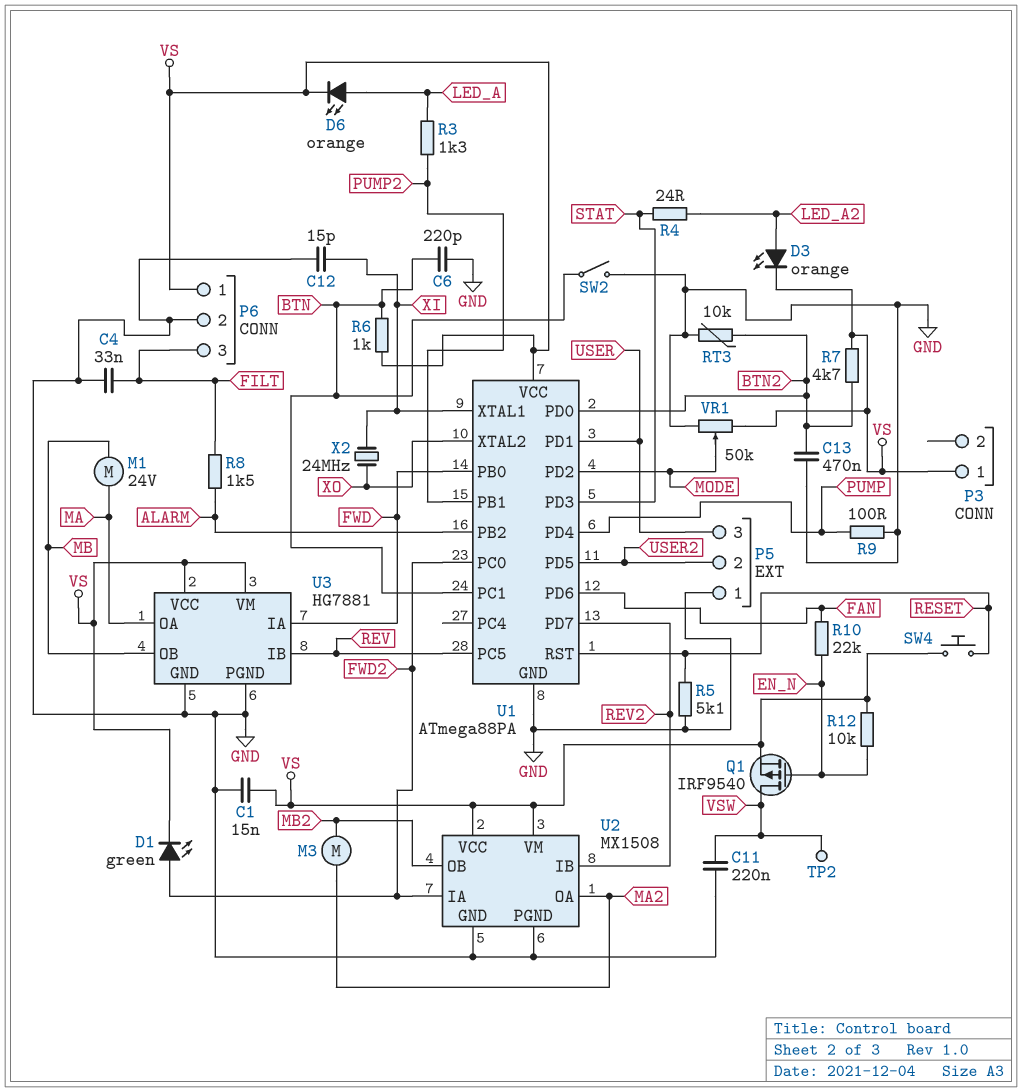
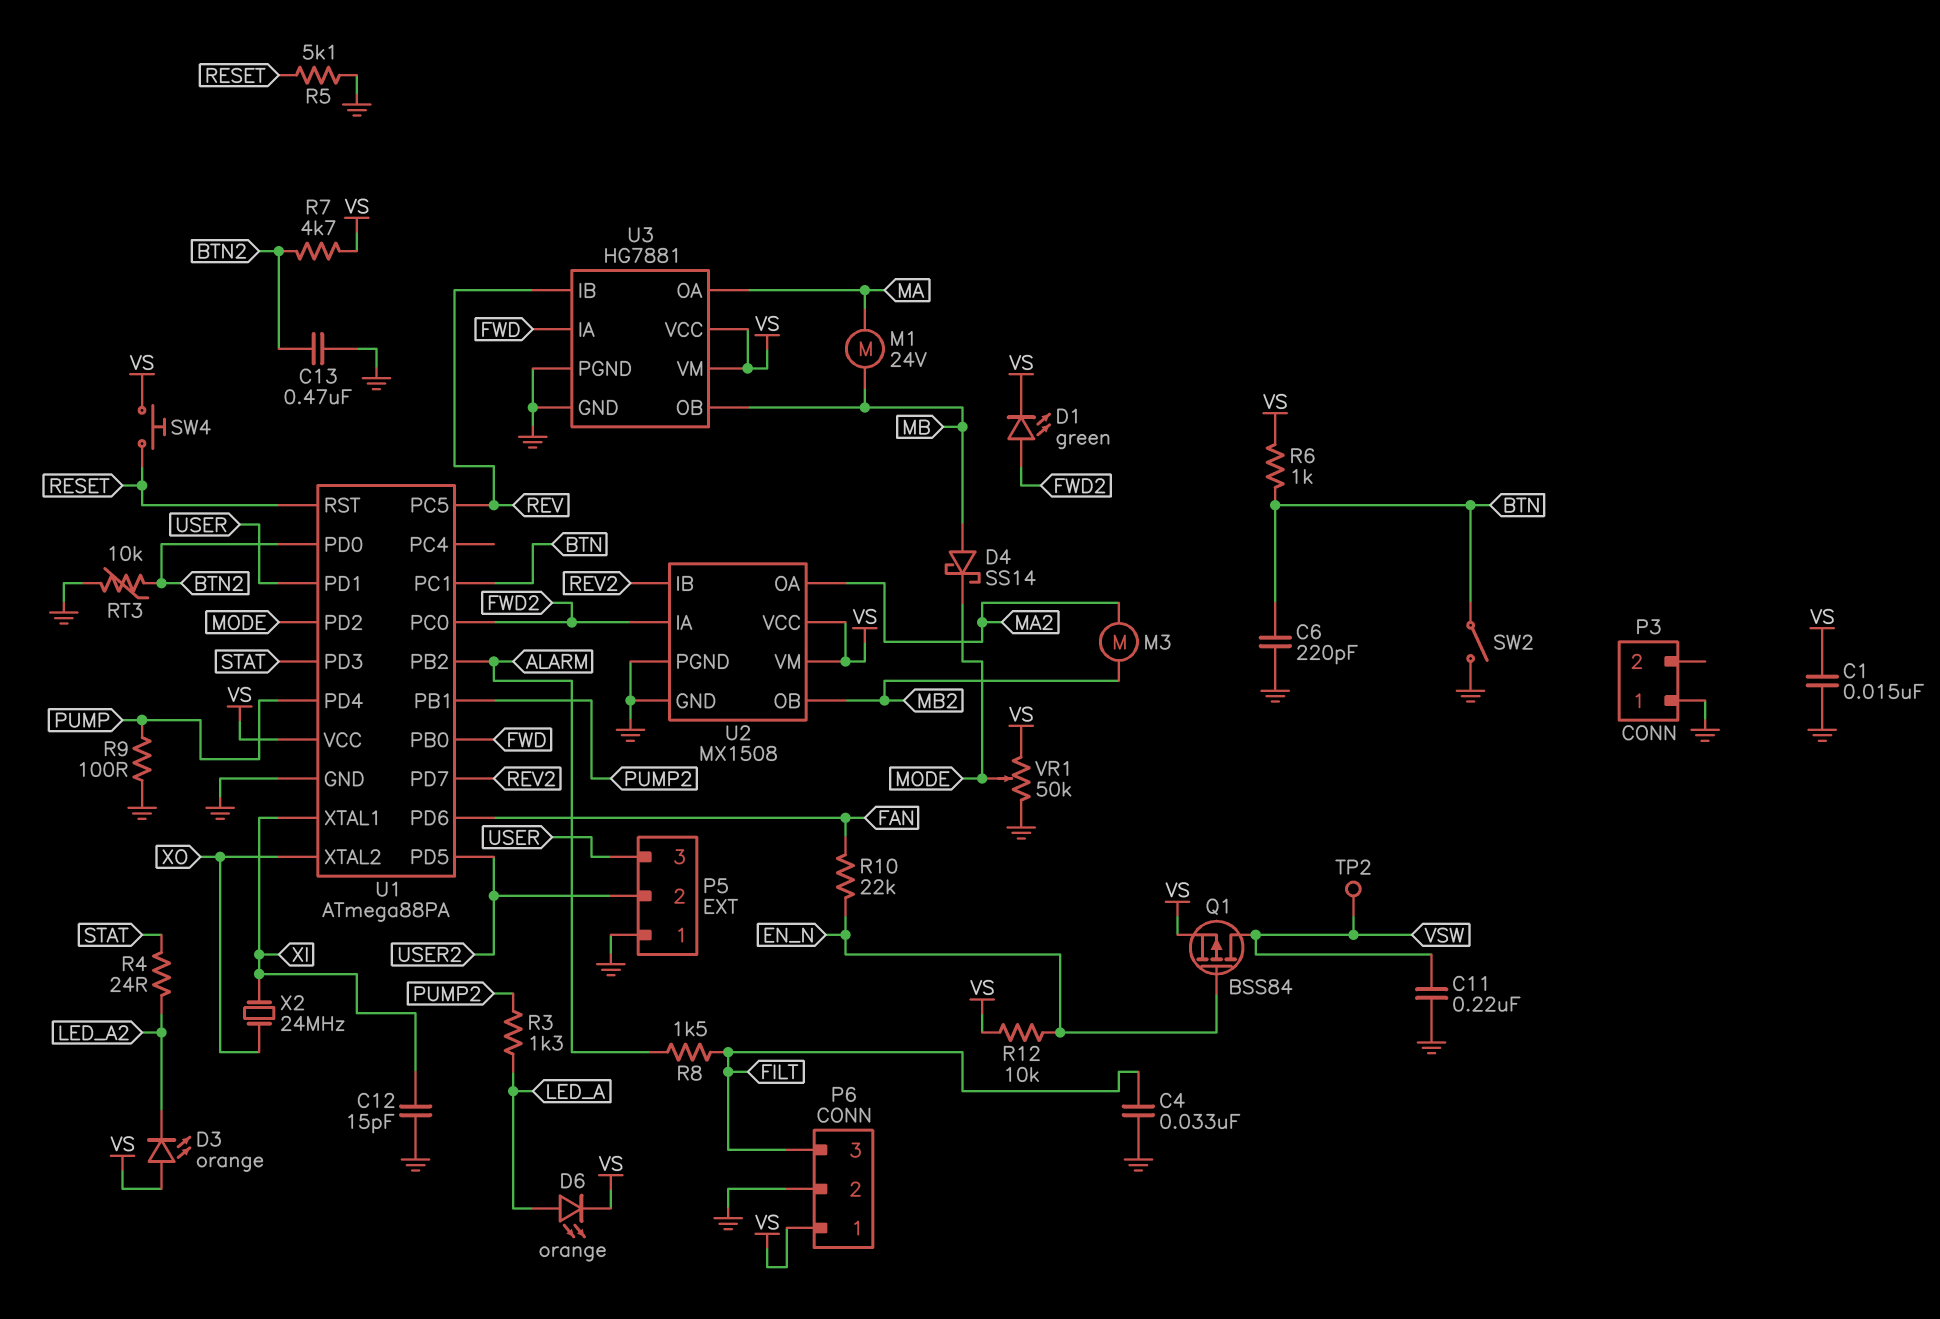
D3: LED orange (A LED_A2, K VS) -> LED orange (A VS, K LED_A2)
D4: none -> schottky SS14 (A MB, K MODE)
P3 pin 1: VS -> GND
Q1: PMOS IRF9540 (G EN_N, D VSW, S VS) -> PMOS BSS84 (G EN_N, D VSW, S VS)

